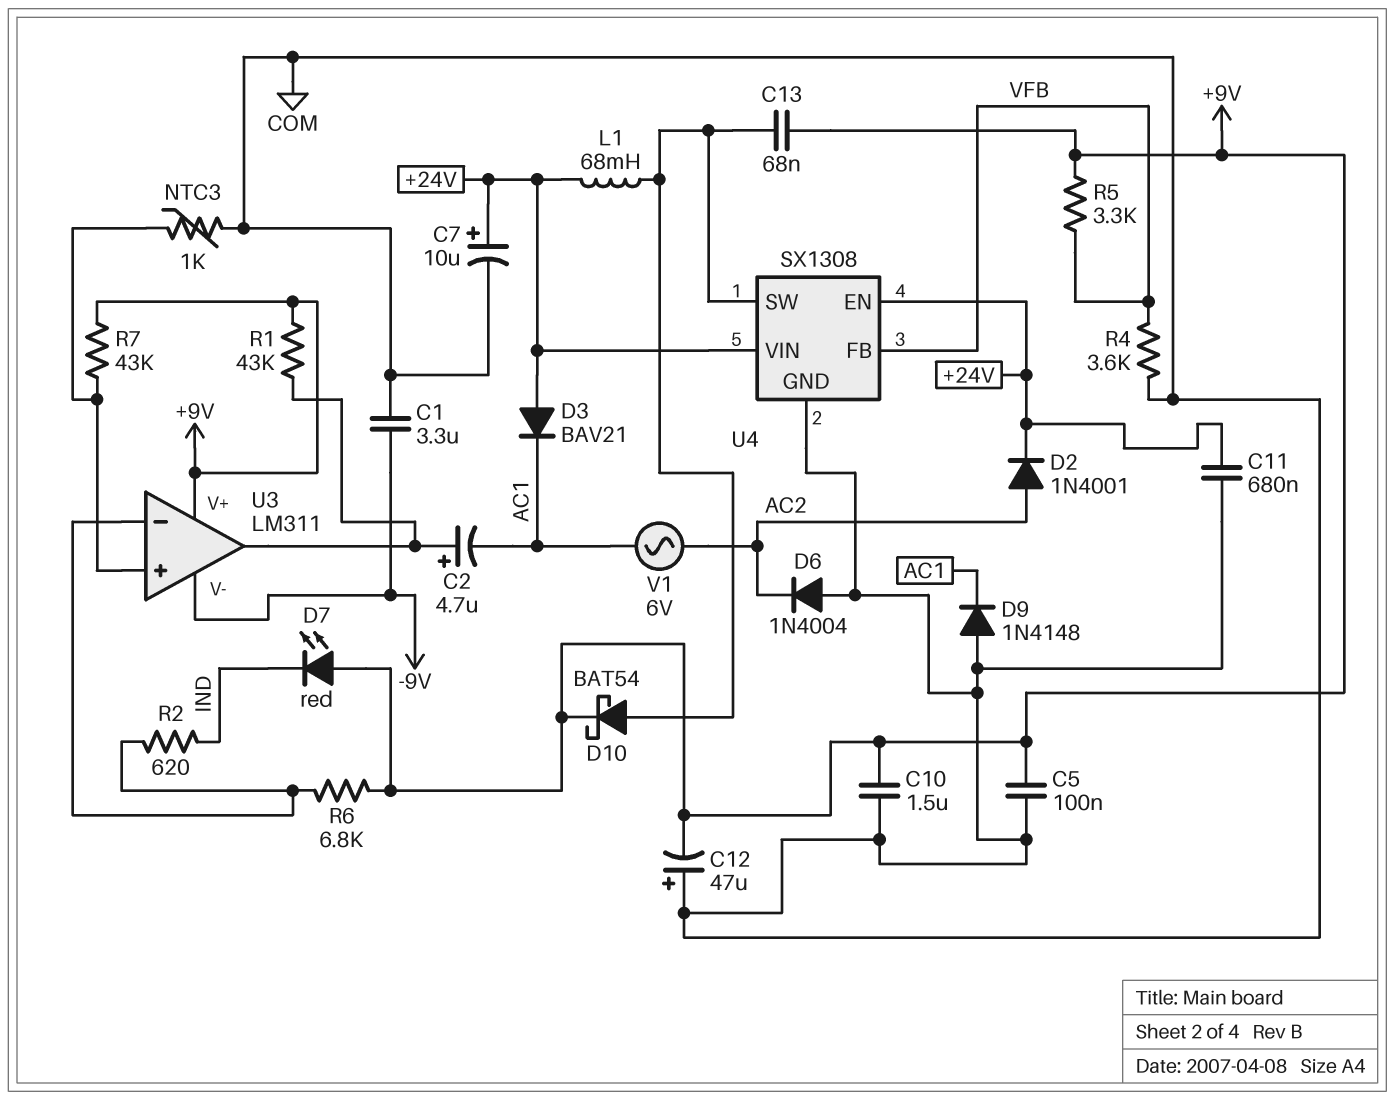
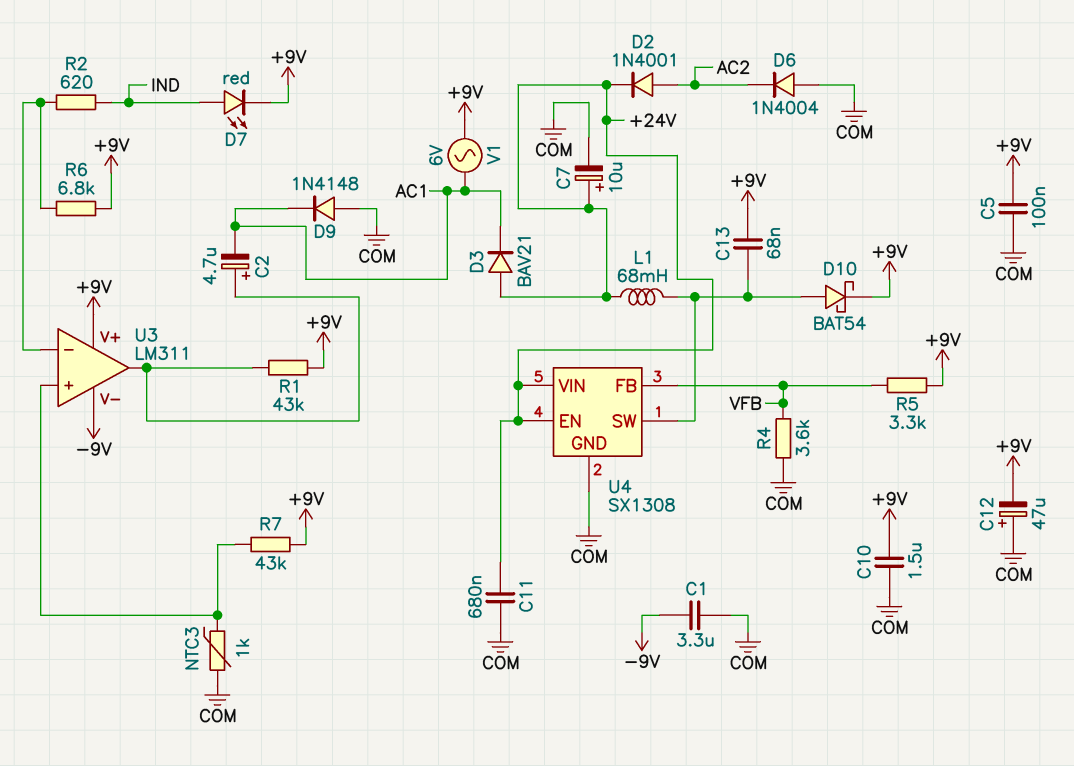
D7: LED red (A +9V, K IND) -> LED red (A IND, K +9V)
V1: AC 6V (AC1, AC2) -> AC 6V (+9V, AC1)

